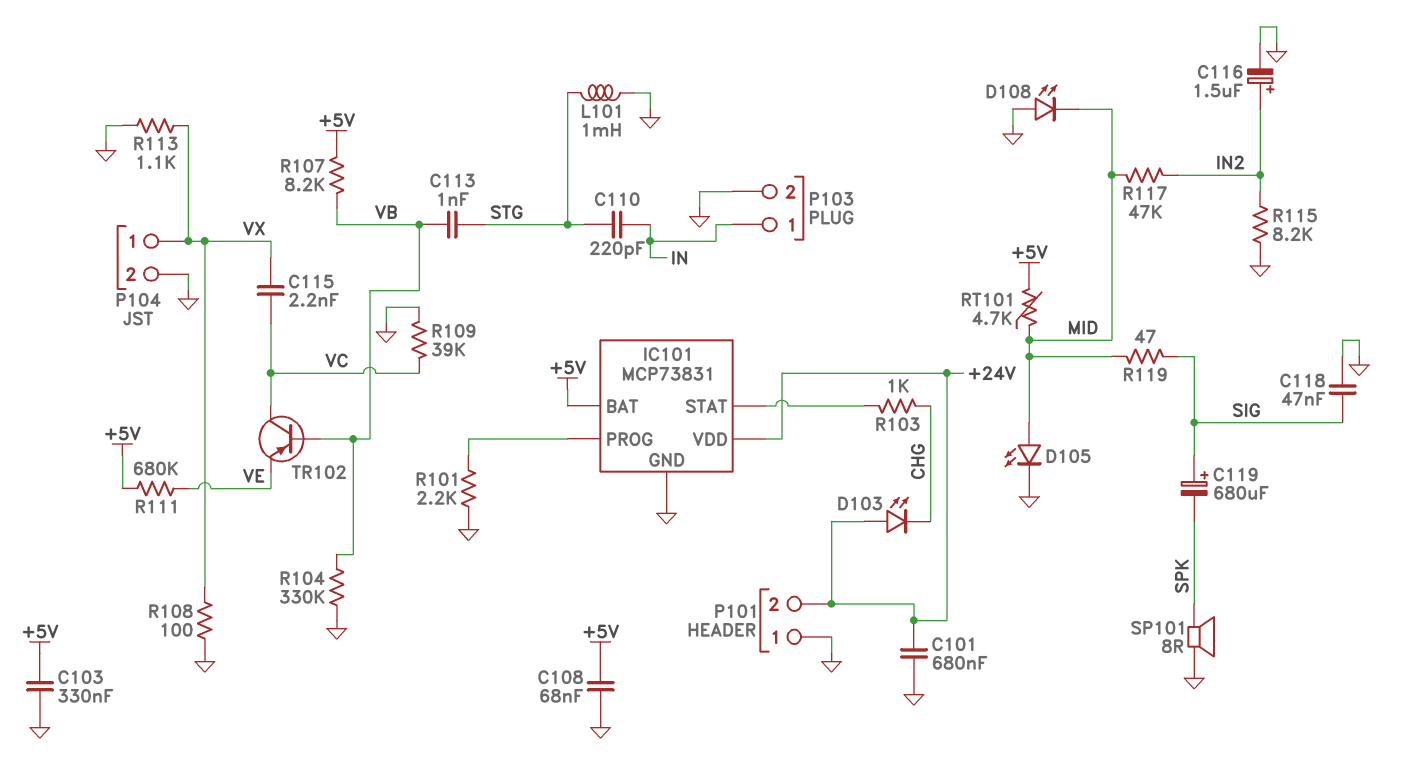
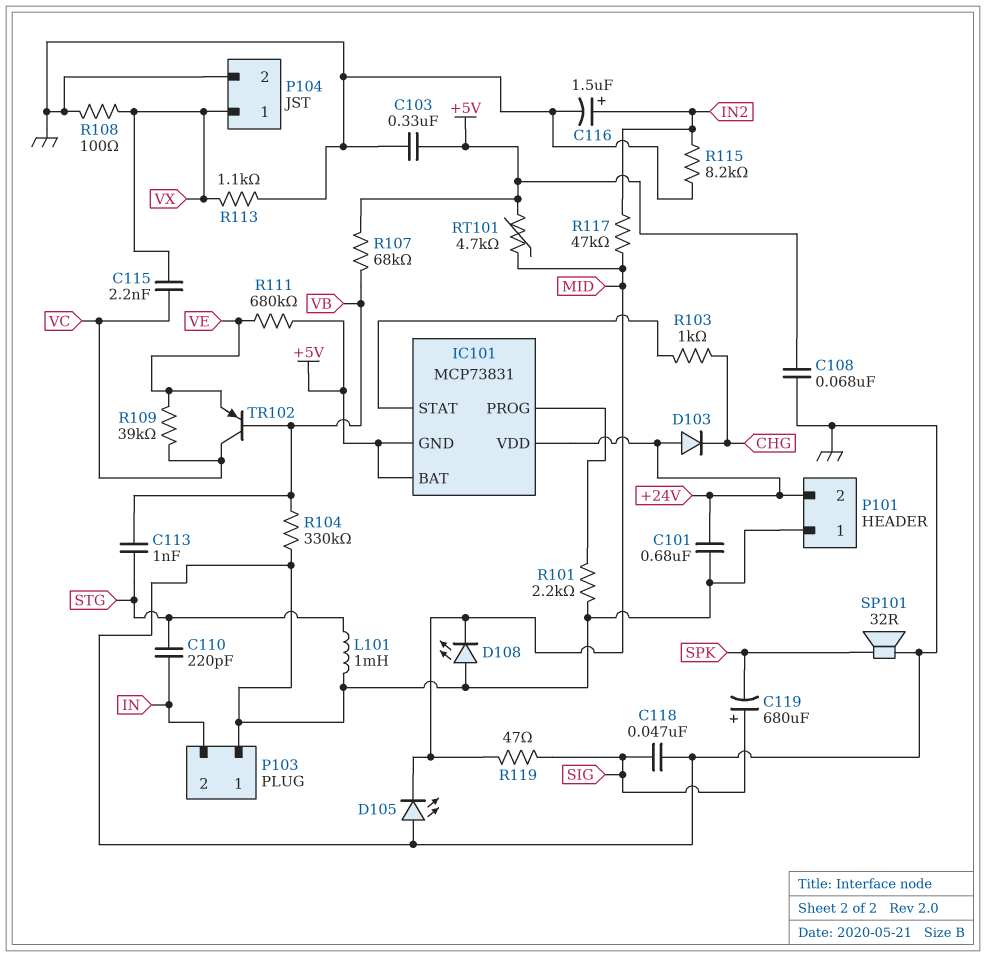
D103: LED (A +24V, K CHG) -> diode (A +24V, K CHG)
D105: LED (A MID, K GND) -> LED (A GND, K MID)
IC101 pin GND: GND -> +5V
P103 pin 1: IN -> GND
P103 pin 2: GND -> IN
R107: 8.2k (+5V, VB) -> 68k (+5V, VB)
R109: 39k (GND, VC) -> 39k (VC, VE)
SP101: speaker 8R (GND, SPK) -> speaker 32R (GND, SPK)

